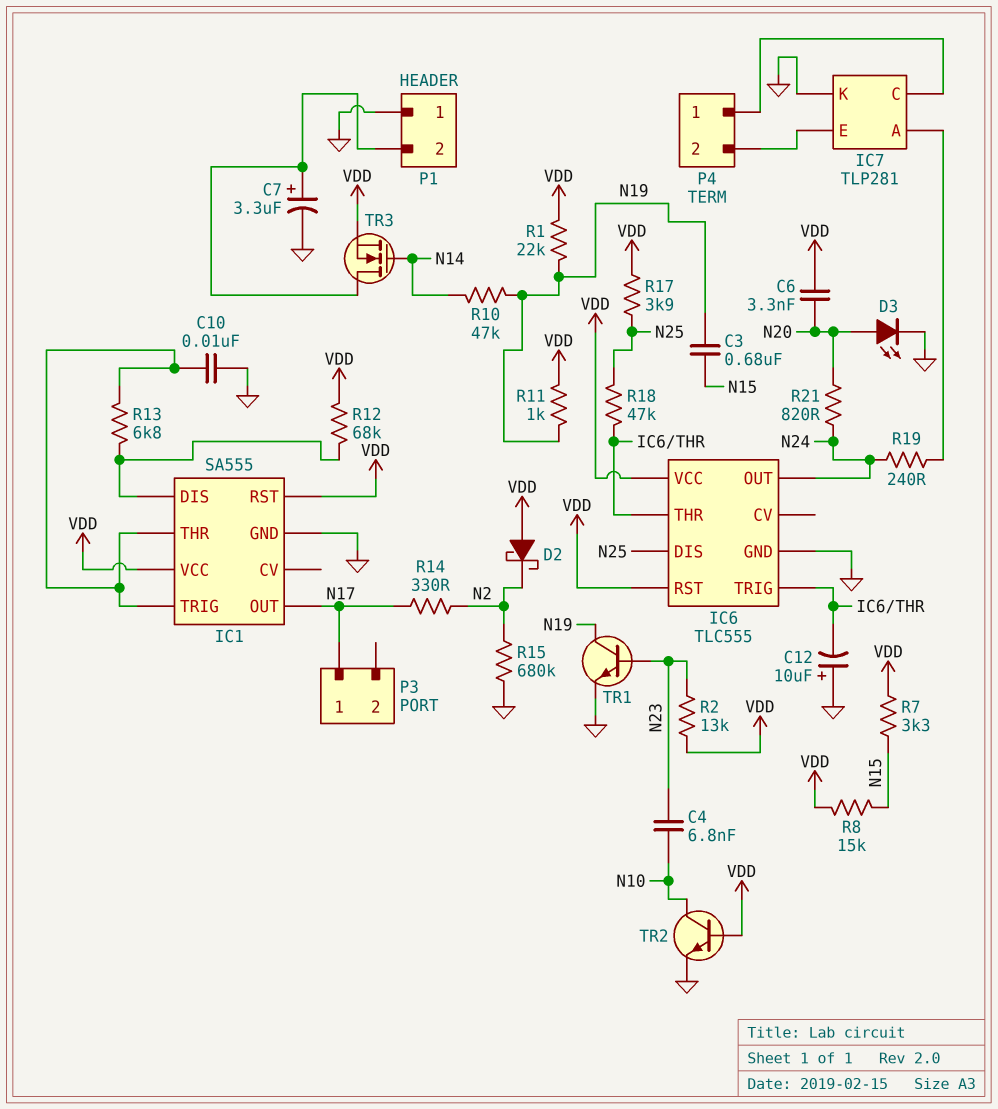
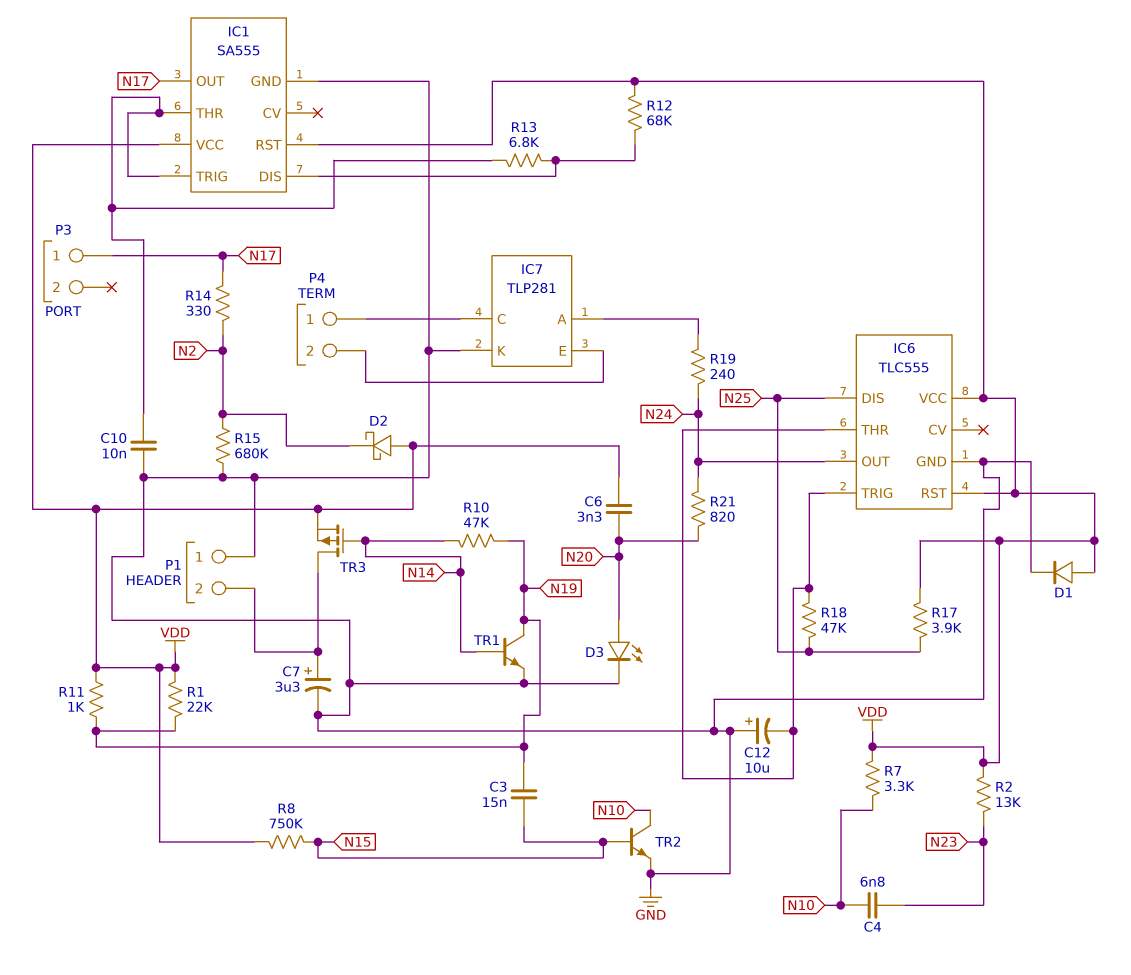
C3: 680nF (N15, N19) -> 15nF (N15, N19)
D1: none -> diode (A VDD, K GND)
R7: 3.3k (N15, VDD) -> 3.3k (N10, VDD)
R8: 15k (N15, VDD) -> 750k (N15, VDD)
TR1: NPN (B N23, C N19, E GND) -> NPN (B N14, C N19, E GND)
TR2: NPN (B VDD, C N10, E GND) -> NPN (B N15, C N10, E GND)
TR3: NMOS (G N14, D P1/2, S VDD) -> PMOS (G N14, D P1/2, S VDD)

